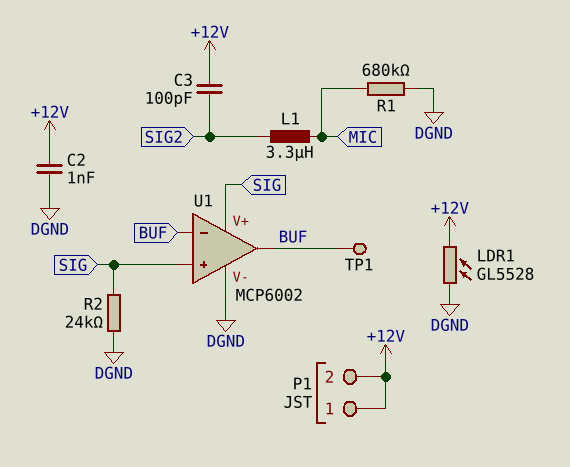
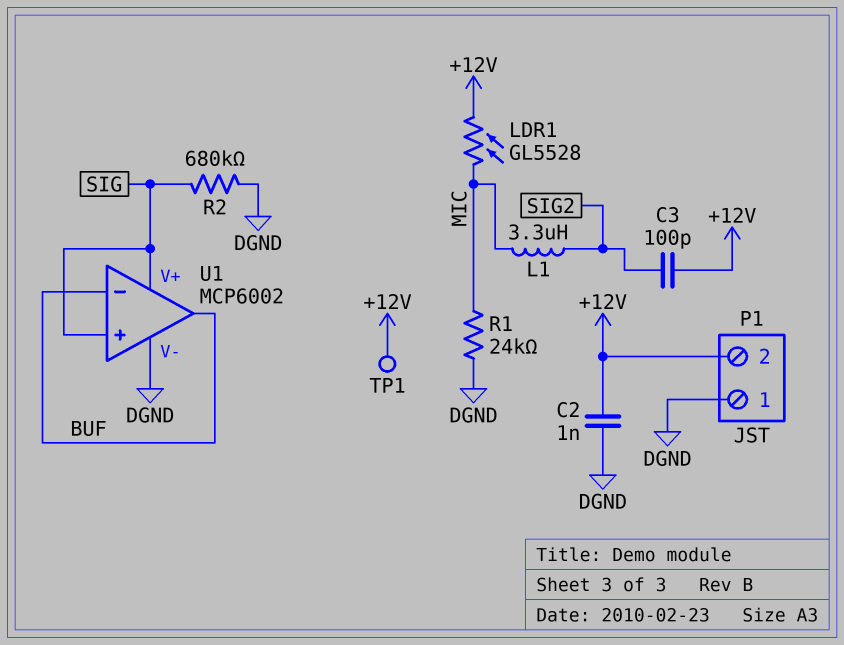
LDR1: GL5528 (+12V, DGND) -> GL5528 (+12V, MIC)
P1 pin 1: +12V -> DGND
R1: 680k (DGND, MIC) -> 24k (DGND, MIC)
R2: 24k (DGND, SIG) -> 680k (DGND, SIG)
TP1: test point (BUF) -> test point (+12V)

